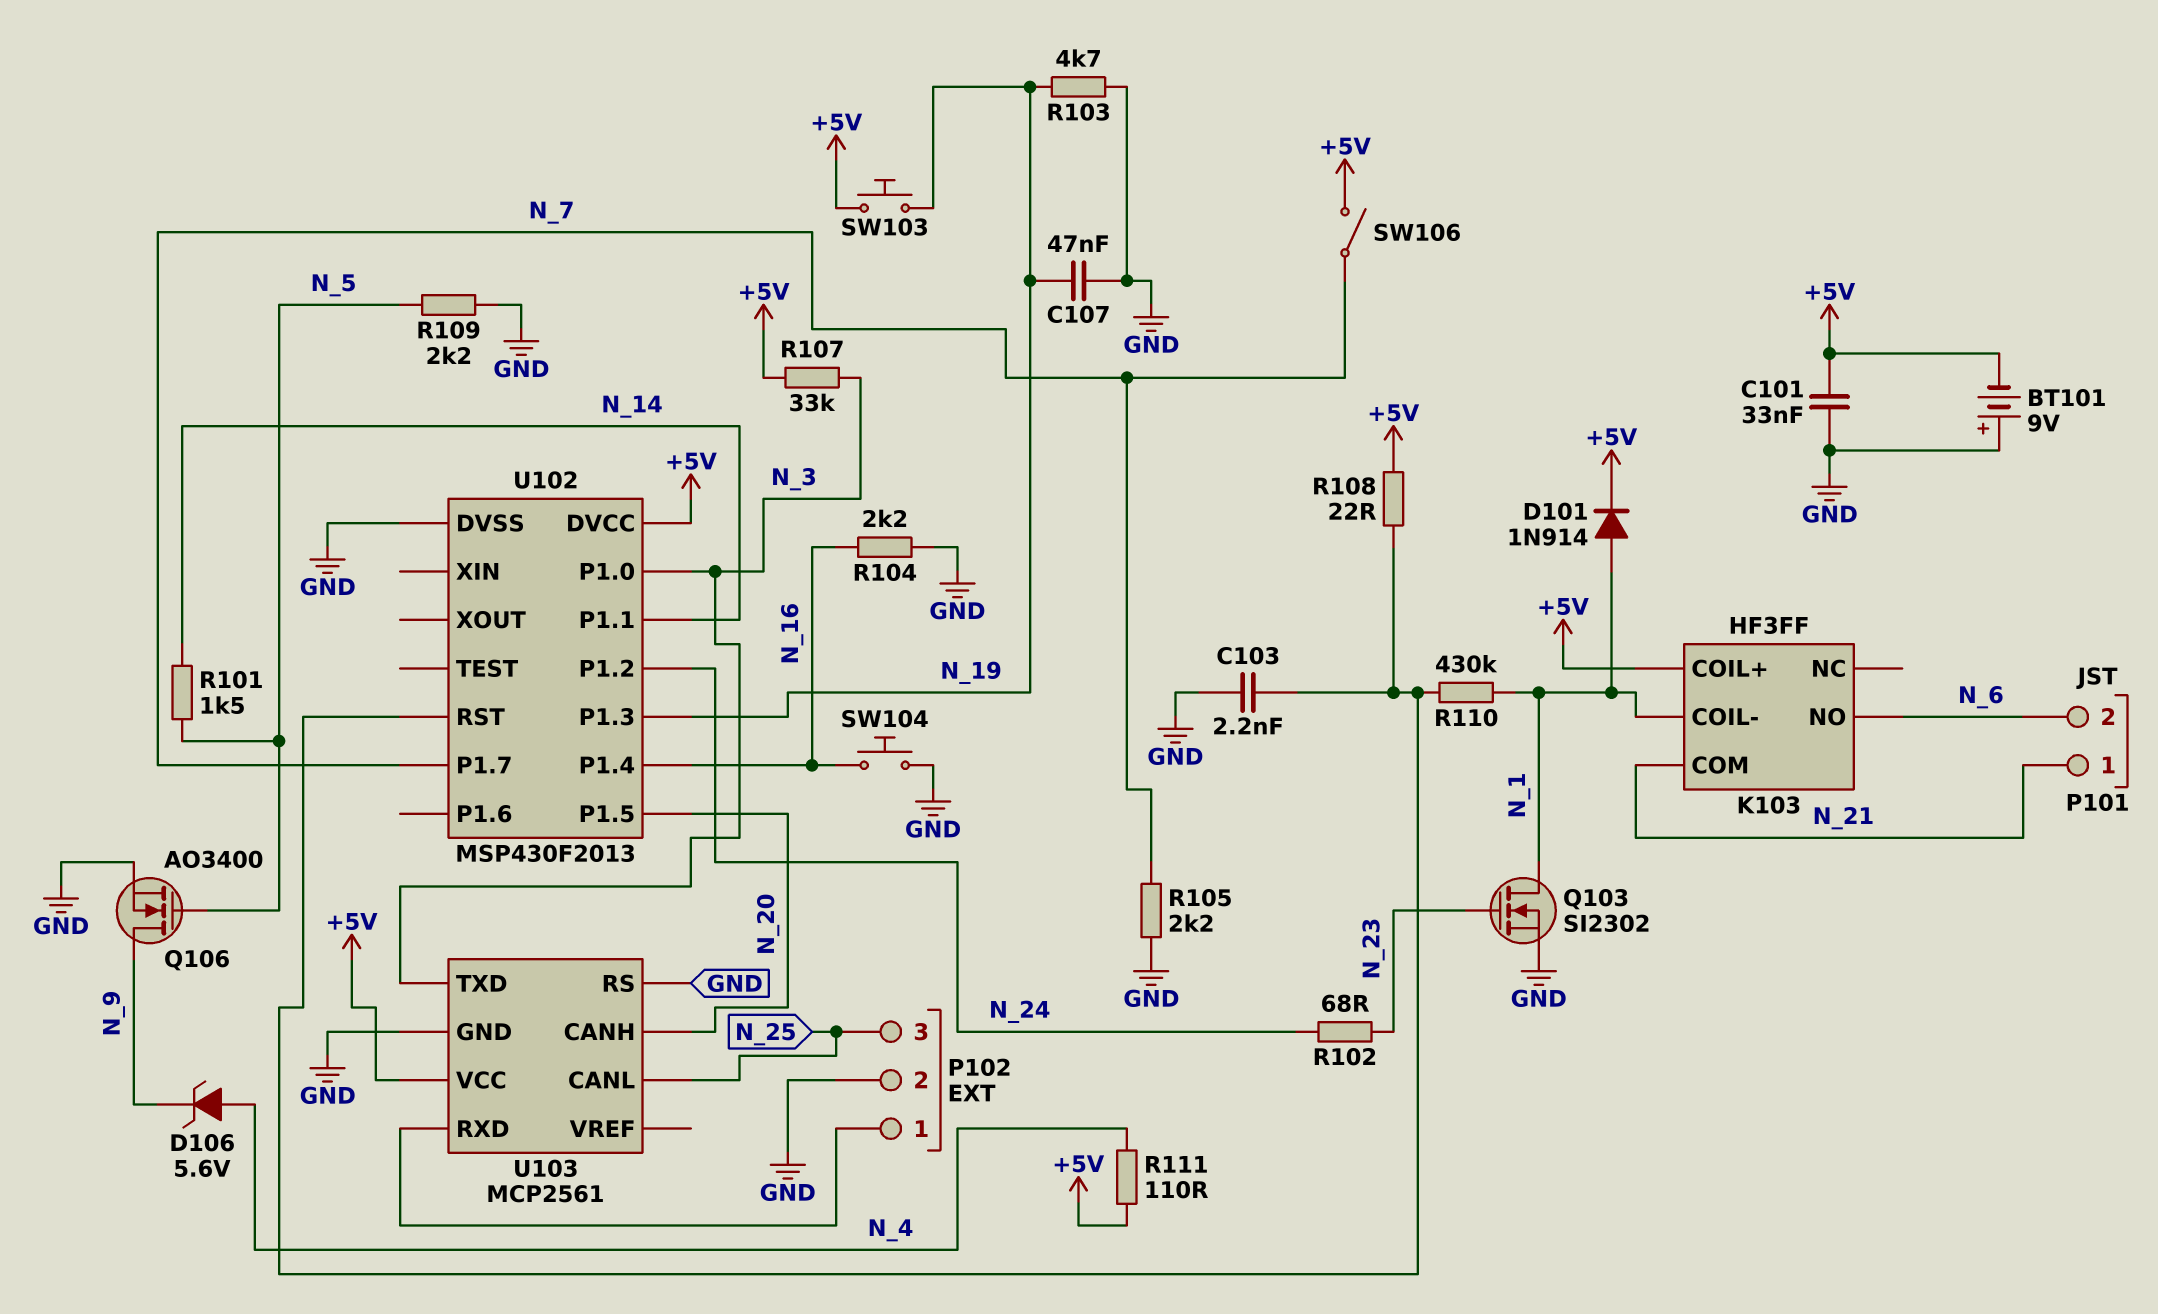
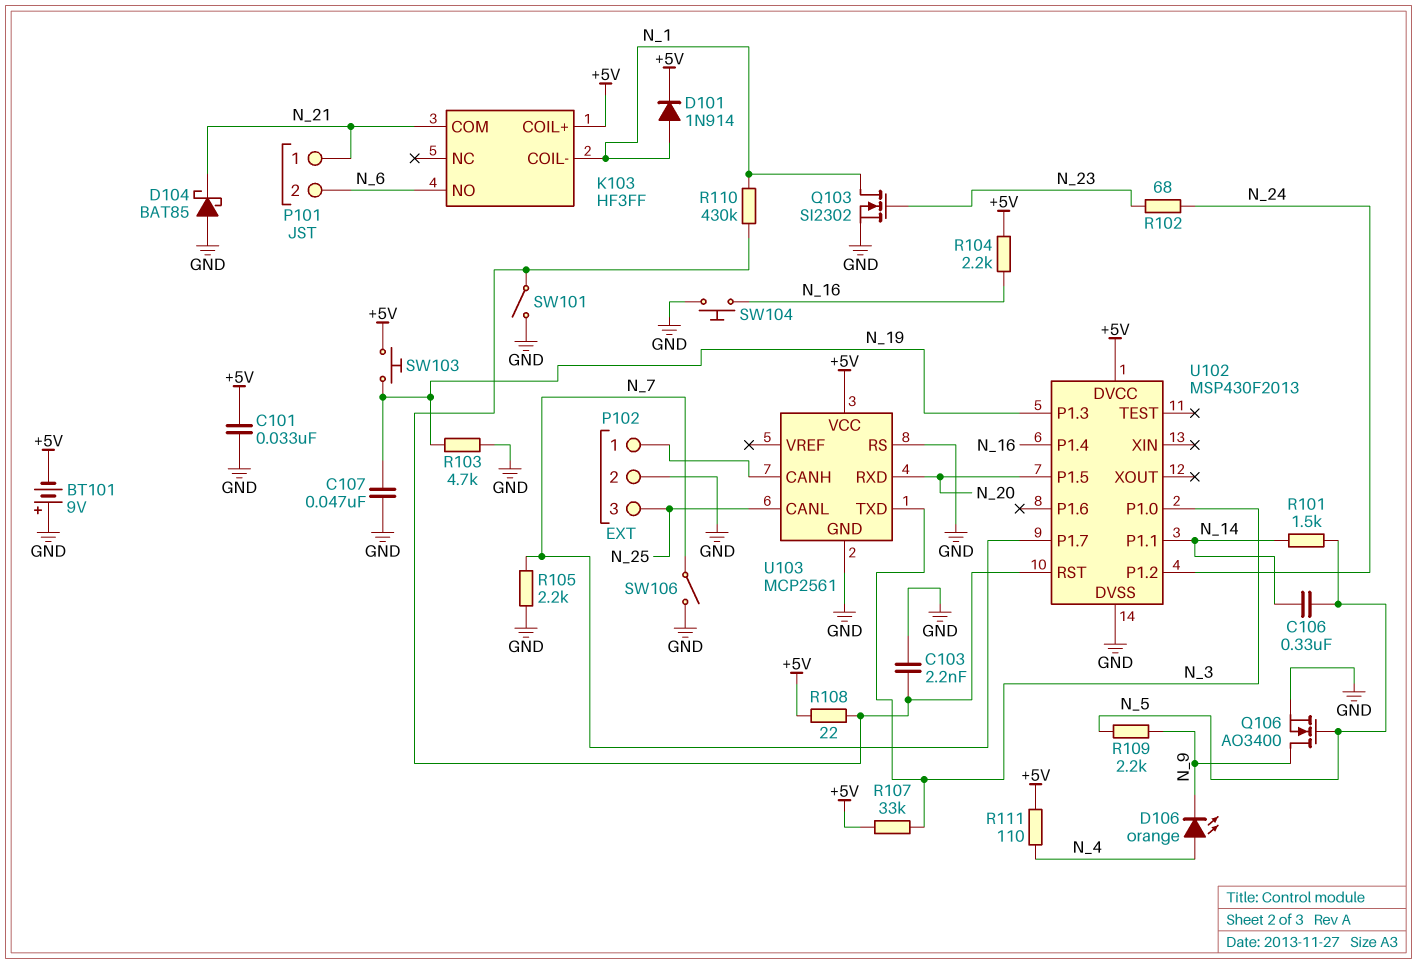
C106: none -> 330nF (N_5, N_14)
D104: none -> schottky BAT85 (A GND, K N_21)
D106: zener 5.6V (A N_4, K N_9) -> LED orange (A N_4, K N_9)
R104: 2.2k (GND, N_16) -> 2.2k (+5V, N_16)
R109: 2.2k (GND, N_5) -> 2.2k (N_5, N_9)
SW101: none -> switch (GND, U102/RST)
SW106: switch (+5V, N_7) -> switch (GND, N_7)
U103 pin CANH: N_20 -> P102/1
U103 pin RXD: P102/1 -> N_20

